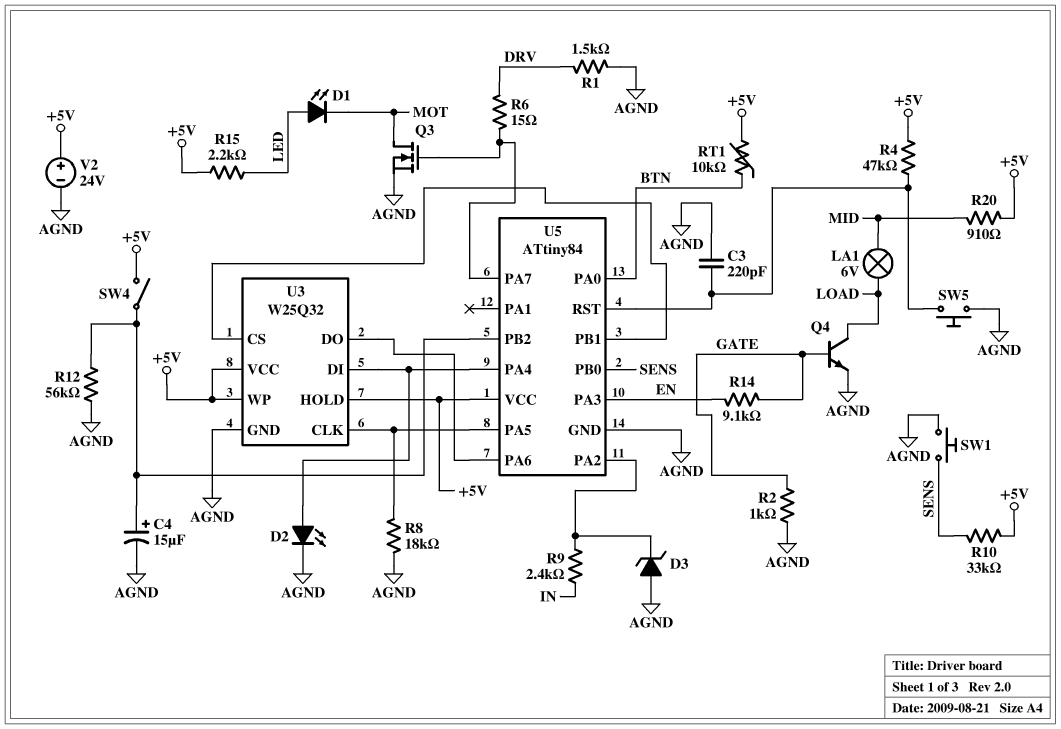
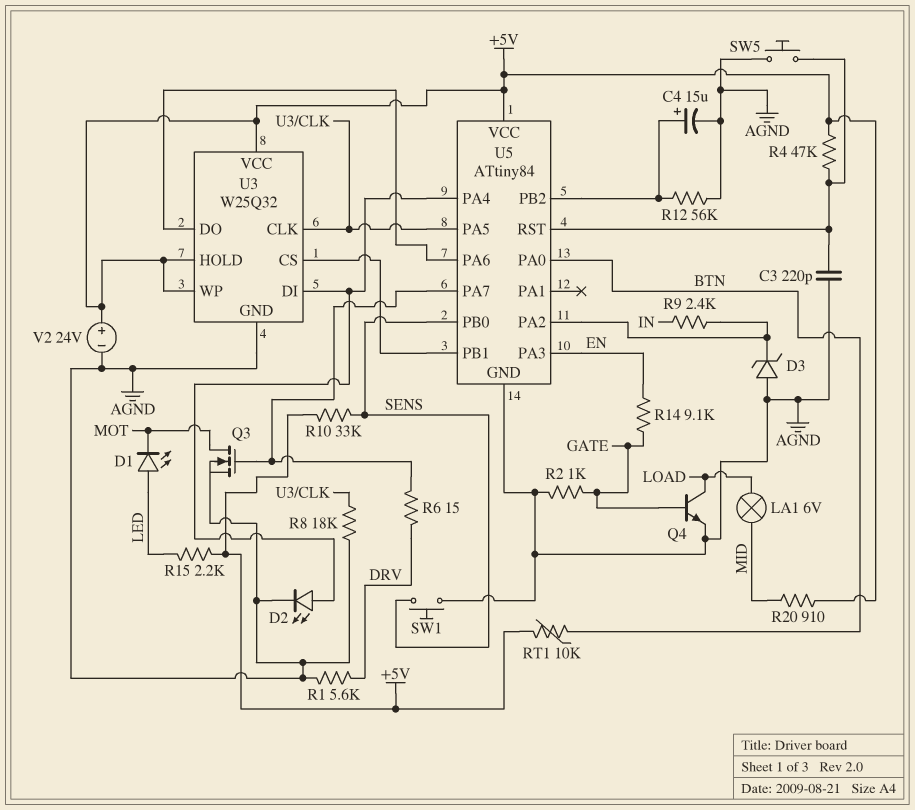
R1: 1.5k (AGND, DRV) -> 5.6k (AGND, DRV)
SW4: switch (+5V, U5/PB2) -> none

